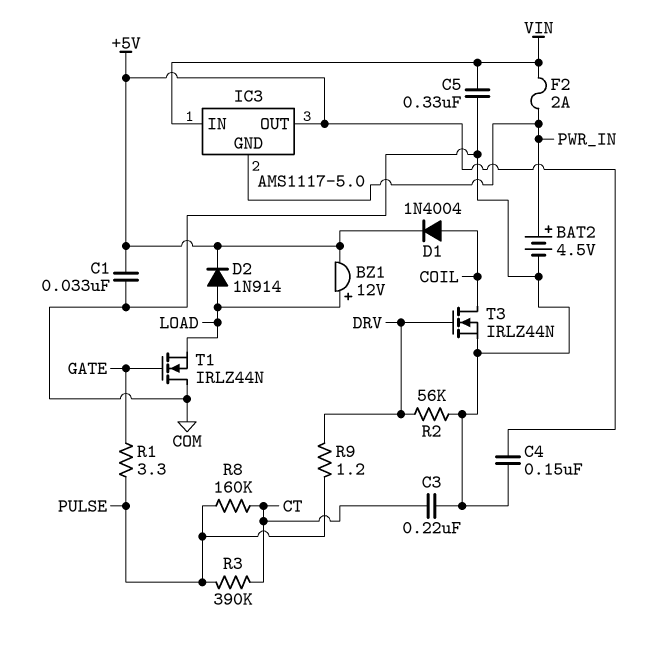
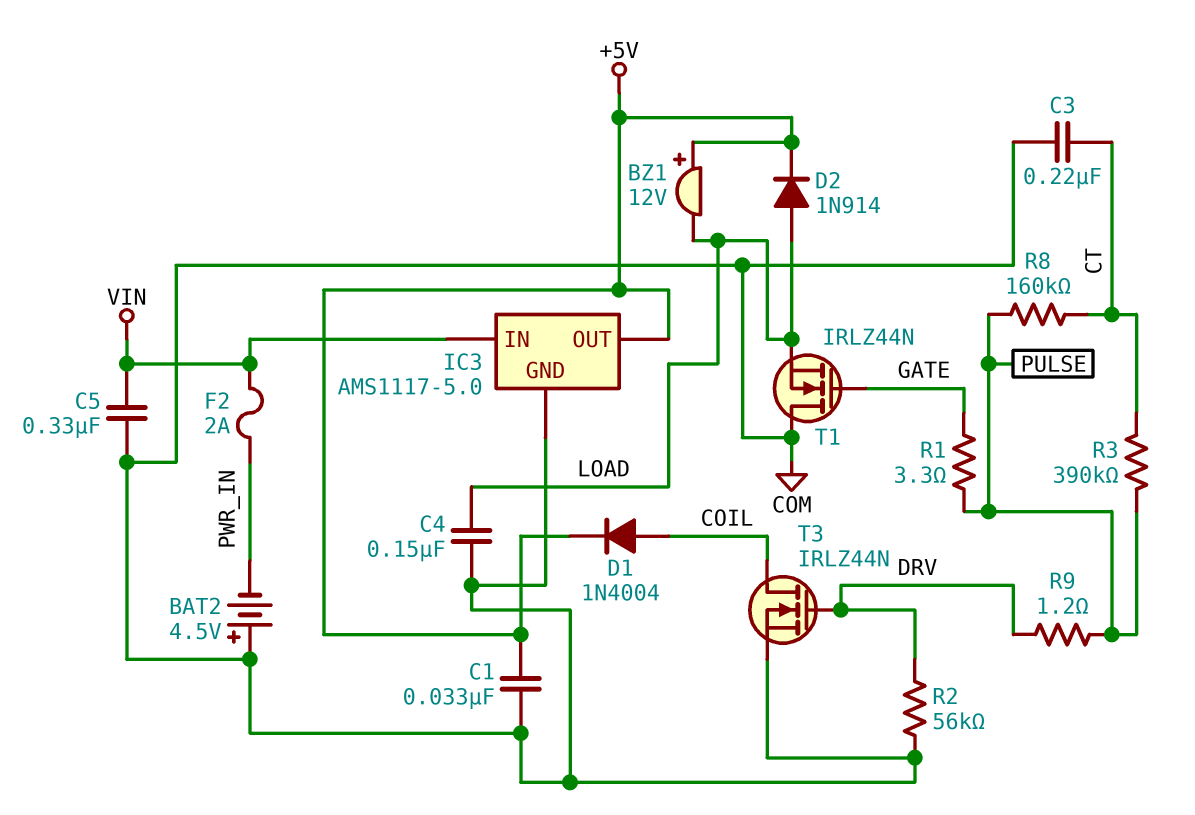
BAT2: 4.5V (plus PWR_IN, minus COM) -> 4.5V (plus COM, minus PWR_IN)
BZ1: buzzer 12V (plus LOAD, minus +5V) -> buzzer 12V (plus +5V, minus LOAD)
C4: 150nF (+5V, COM) -> 150nF (COM, LOAD)
IC3 pin GND: PWR_IN -> COM

